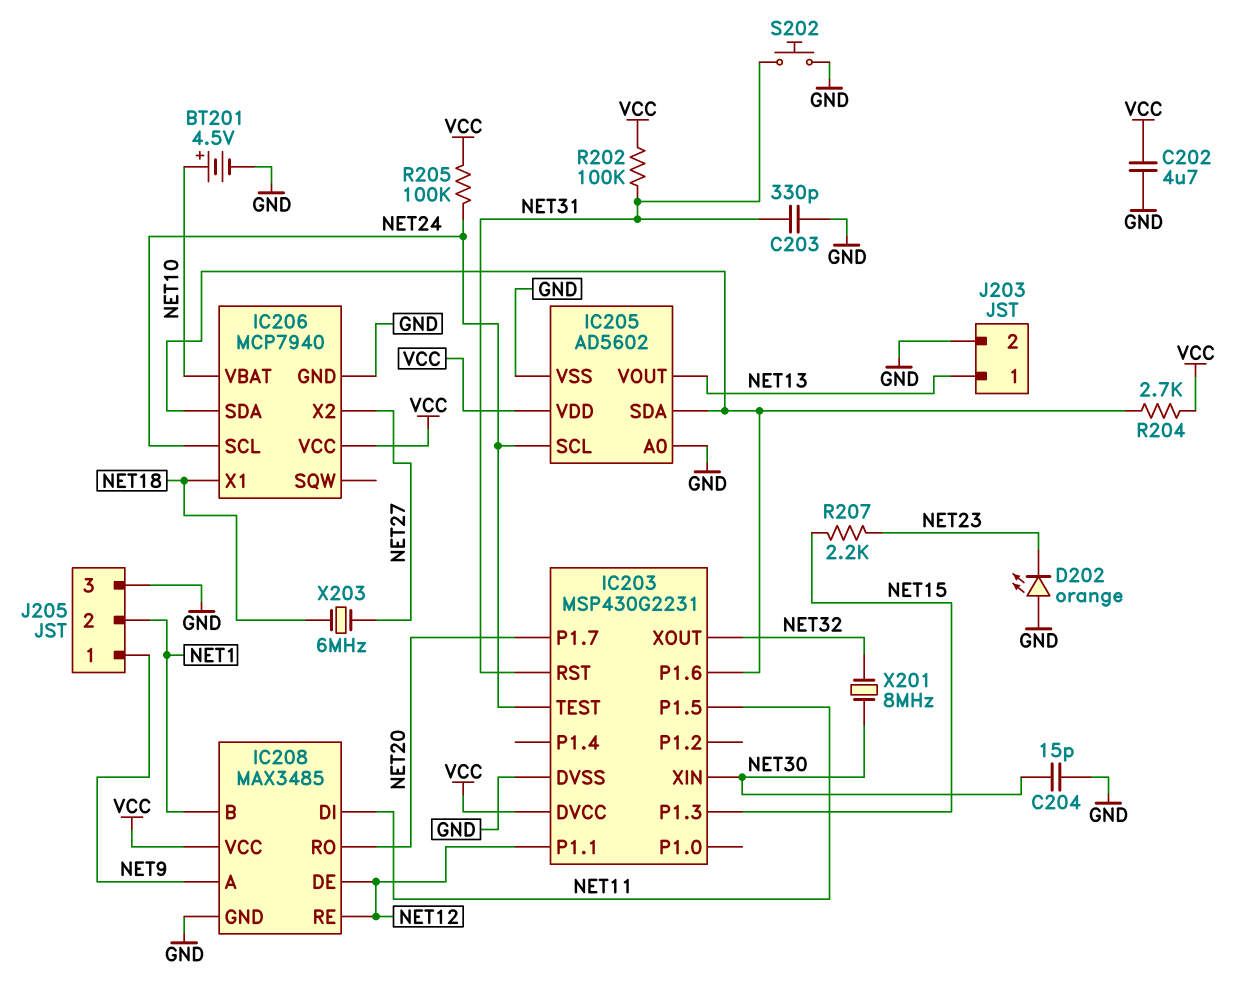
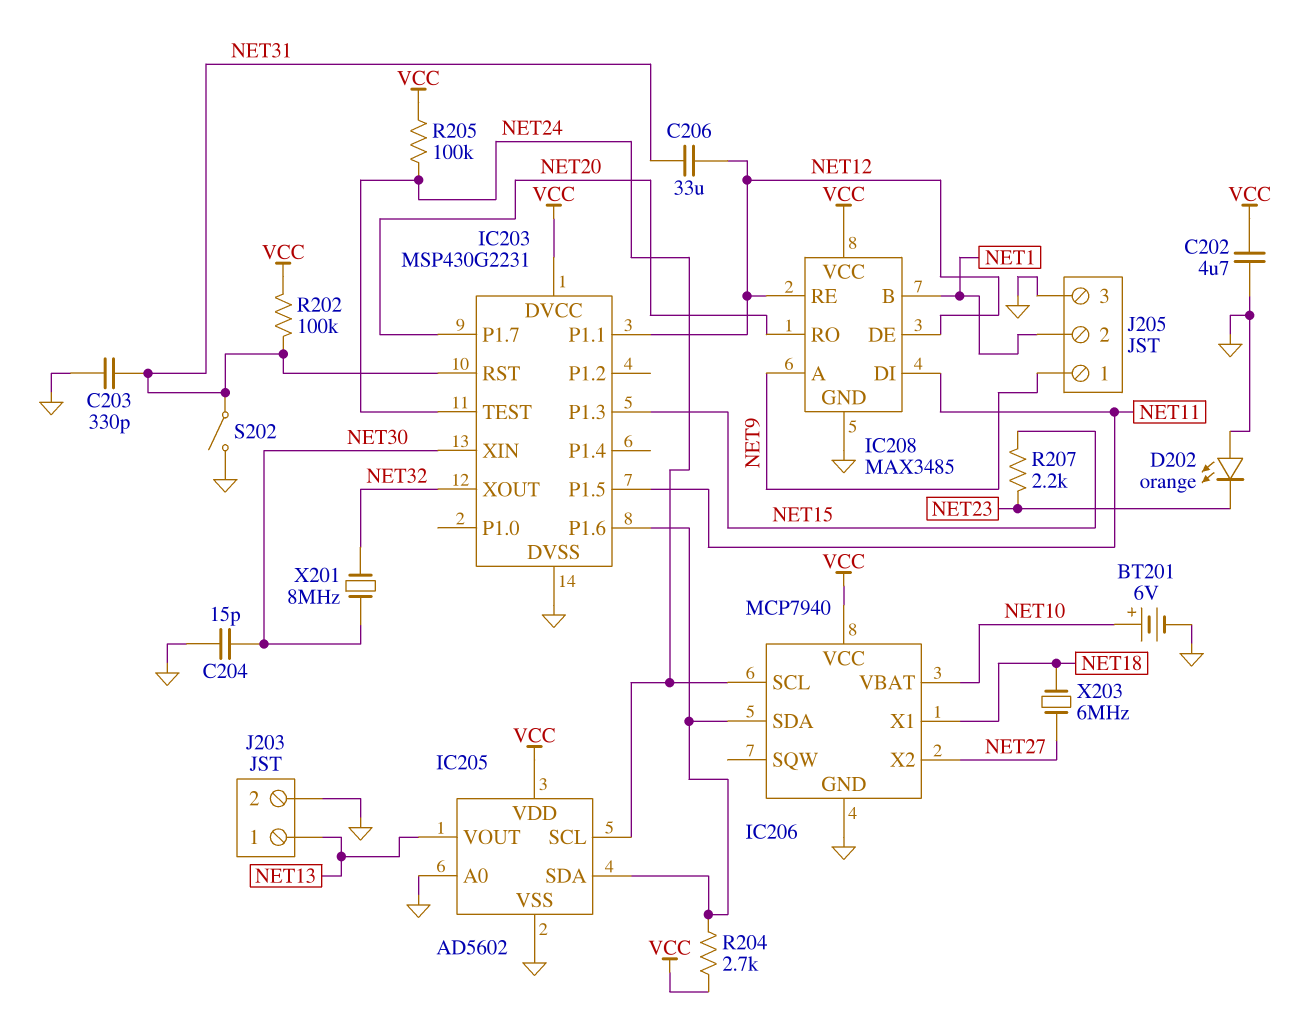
BT201: 4.5V (plus NET10, minus GND) -> 6V (plus NET10, minus GND)
C206: none -> 33uF (NET12, NET31)
S202: button (GND, NET31) -> switch (GND, NET31)

